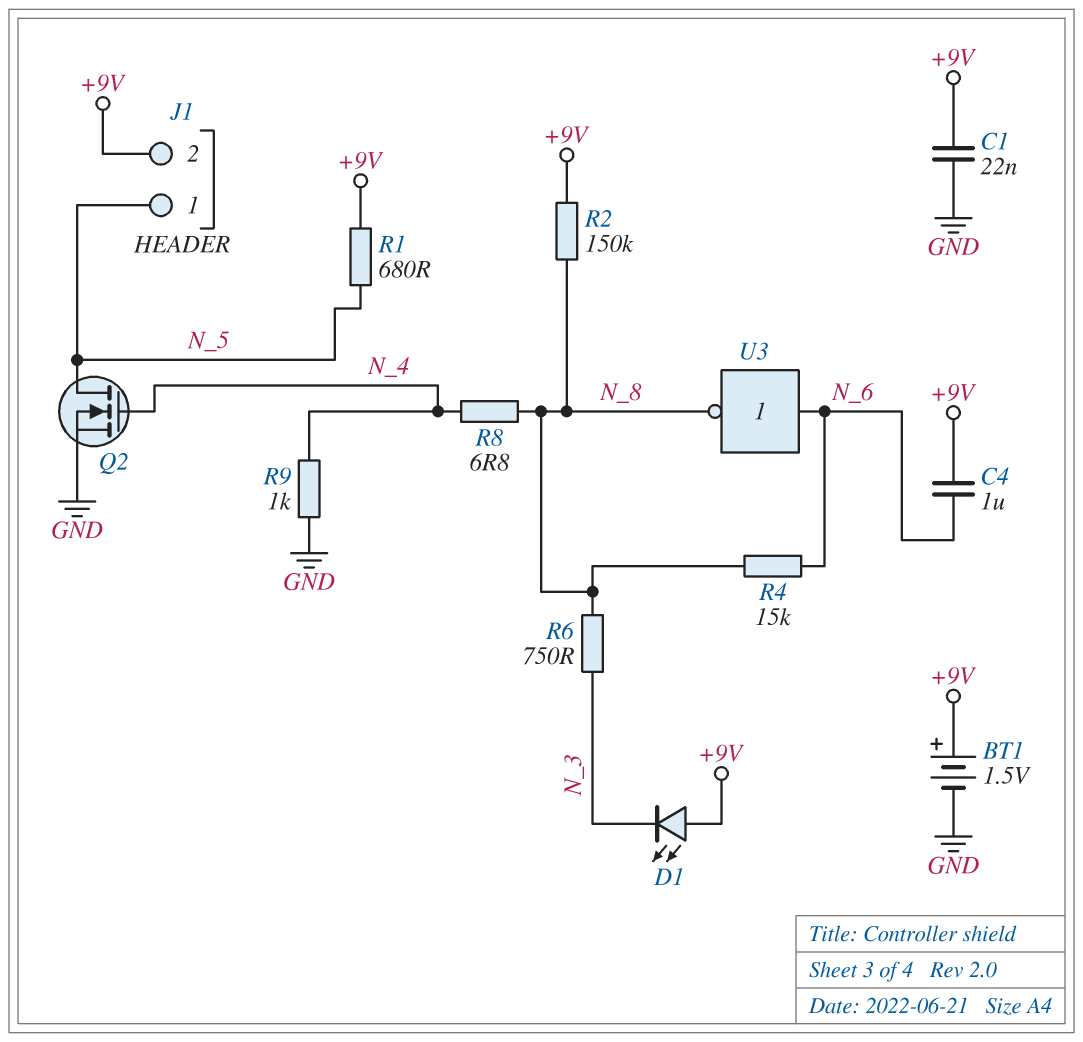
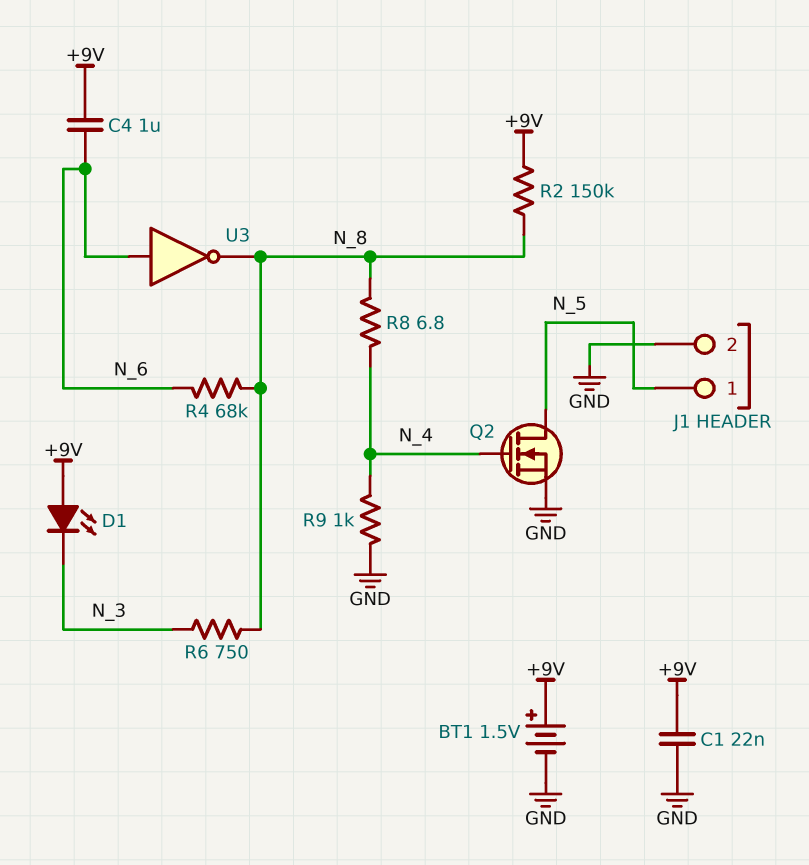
J1 pin 2: +9V -> GND
R1: 680 (+9V, N_5) -> none
R4: 15k (N_6, N_8) -> 68k (N_6, N_8)

